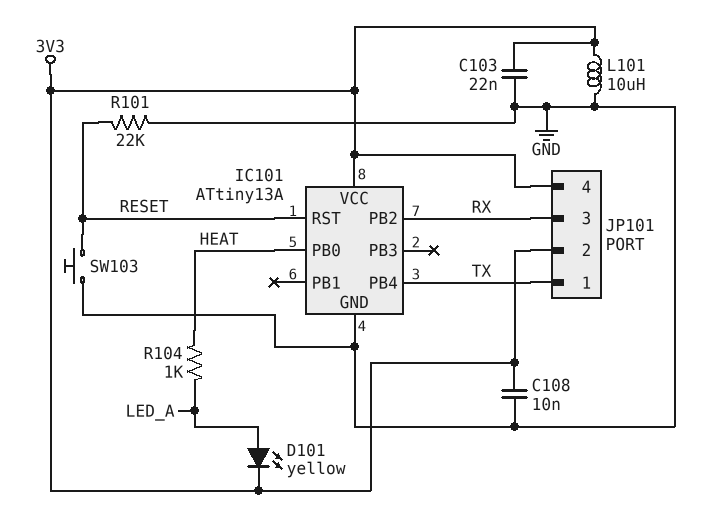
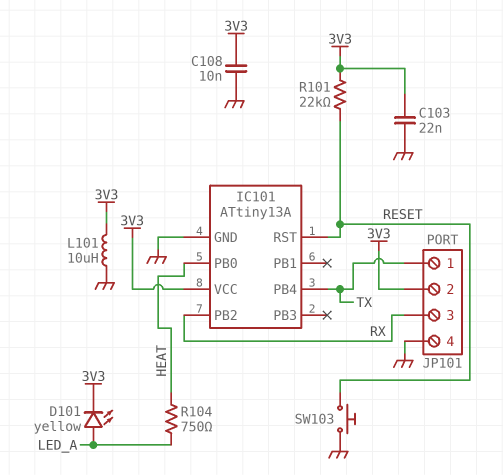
JP101 pin 4: 3V3 -> GND
R101: 22k (GND, RESET) -> 22k (3V3, RESET)
R104: 1k (HEAT, LED_A) -> 750 (HEAT, LED_A)

